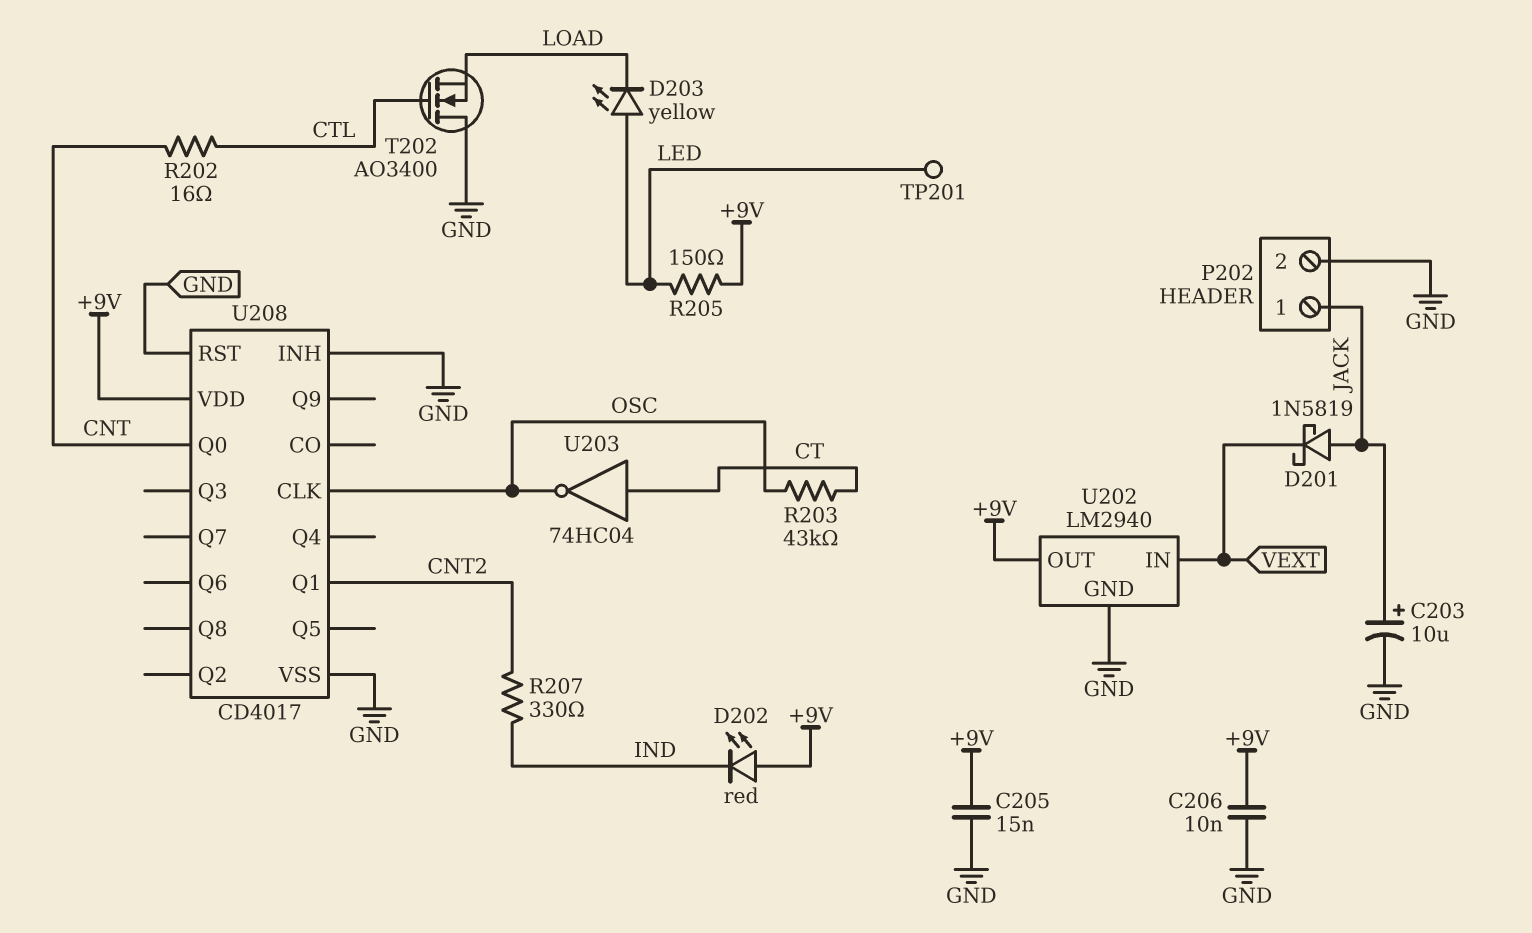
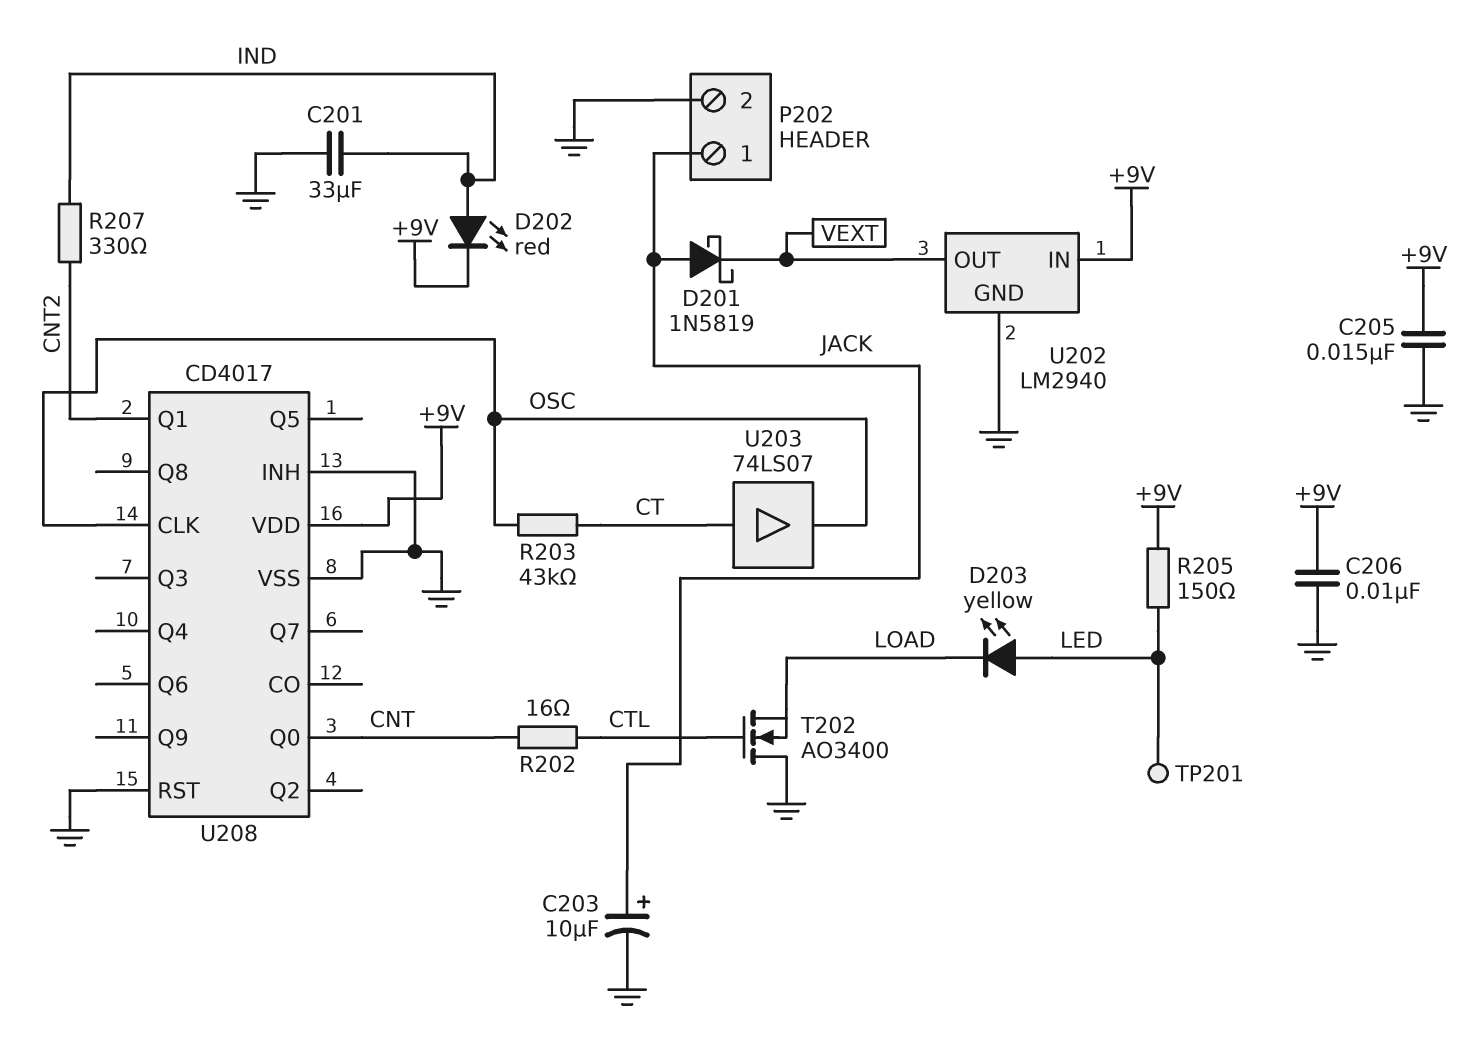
C201: none -> 33uF (GND, IND)
D202: LED red (A +9V, K IND) -> LED red (A IND, K +9V)
U202 pin IN: VEXT -> +9V
U202 pin OUT: +9V -> VEXT
U203: NOT 74HC04 (in CT, out OSC) -> buffer 74LS07 (in CT, out OSC)

